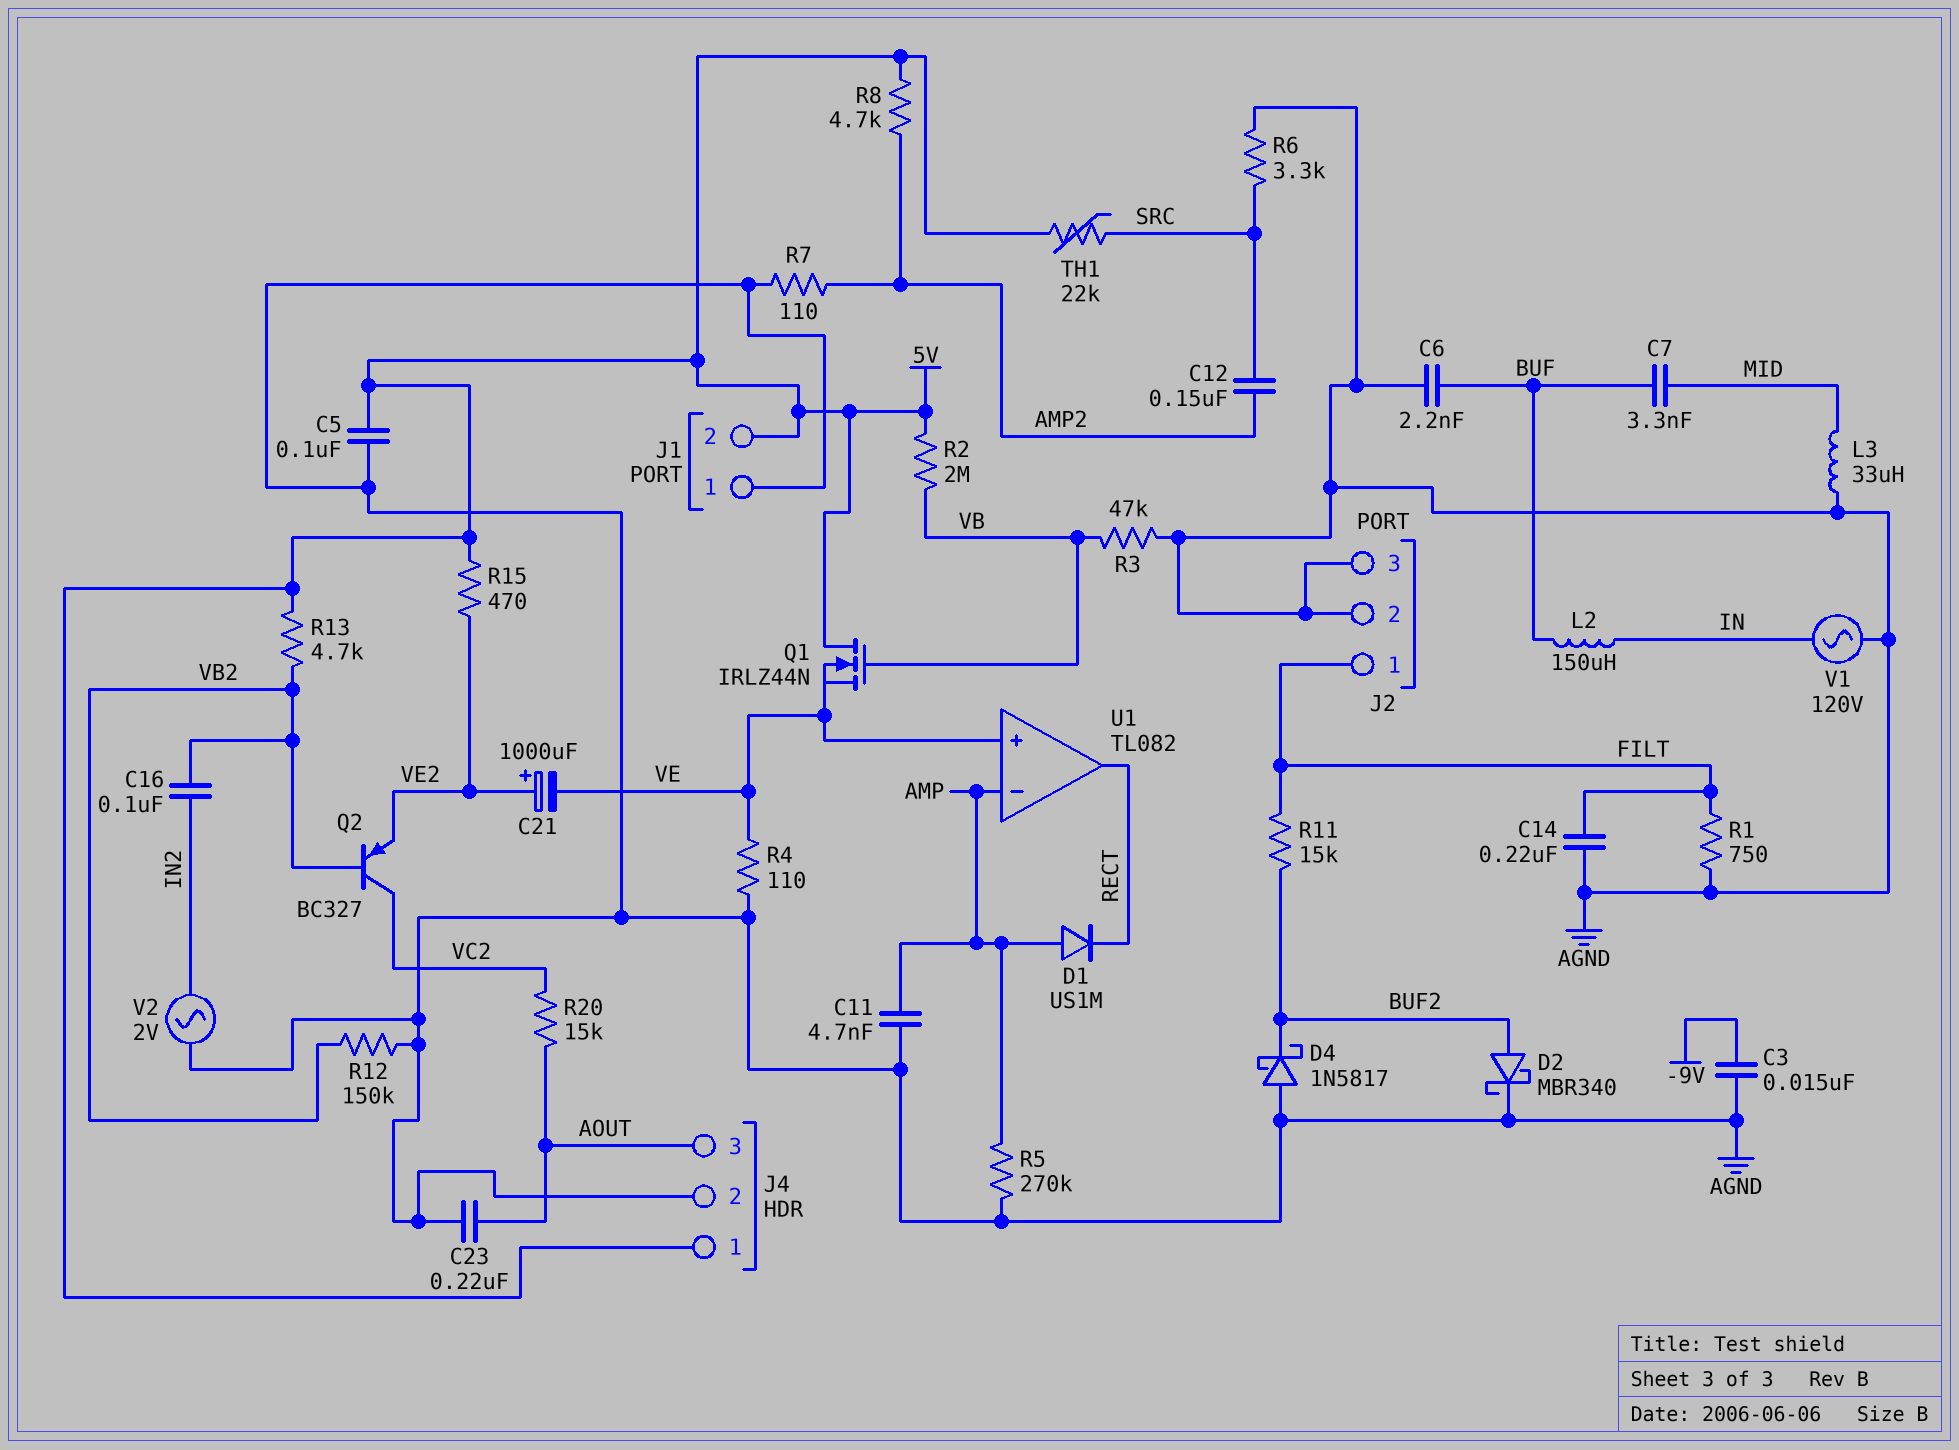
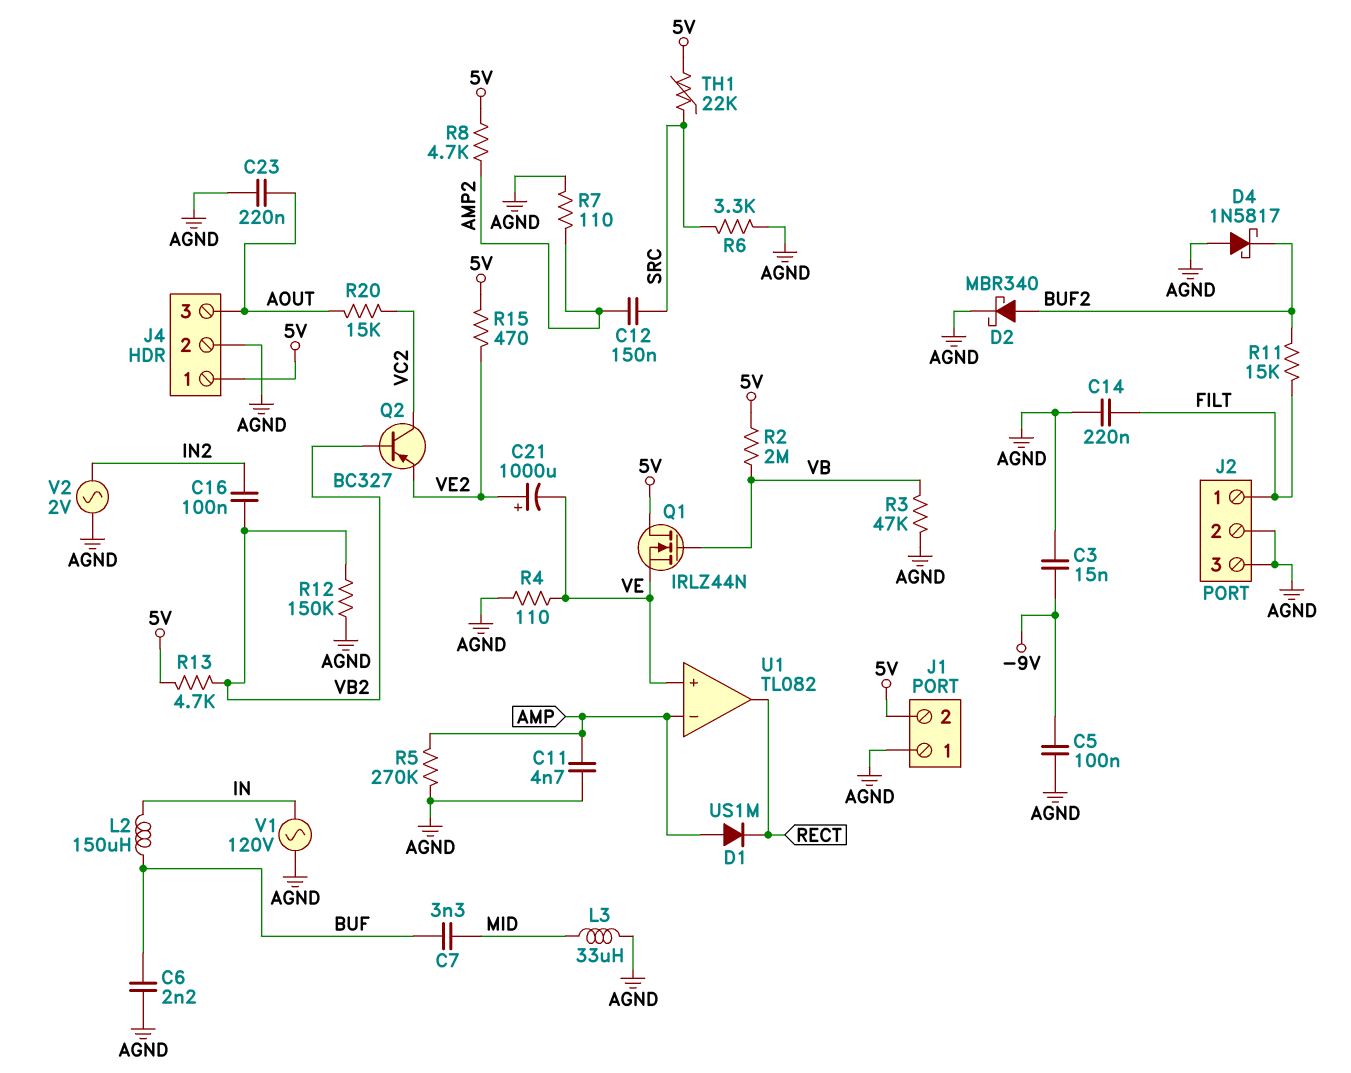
C5: 100nF (5V, AGND) -> 100nF (-9V, AGND)
R1: 750 (AGND, FILT) -> none

